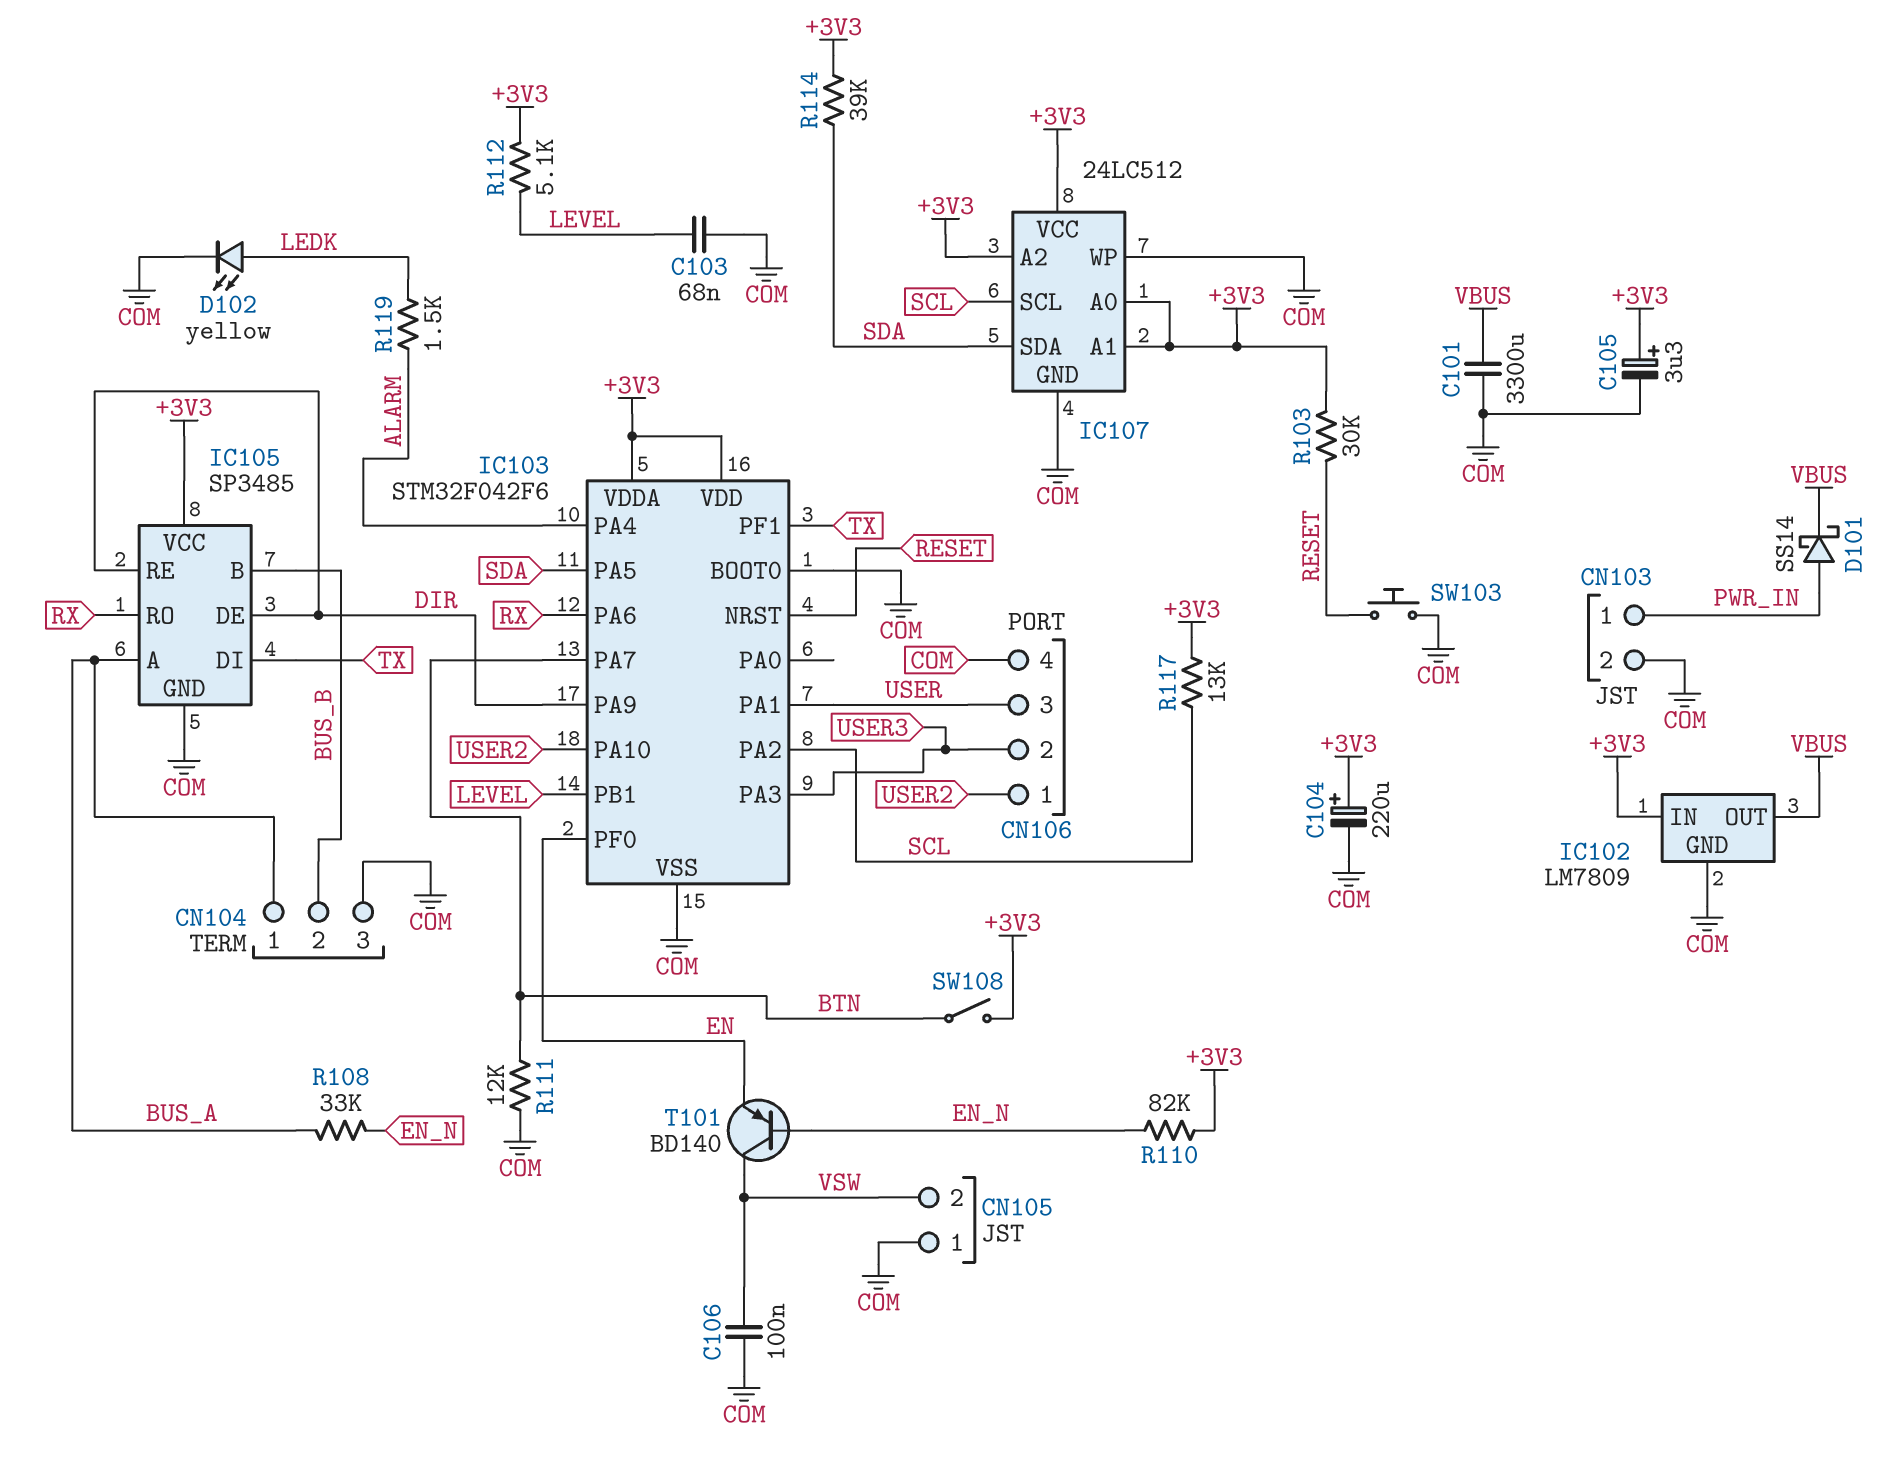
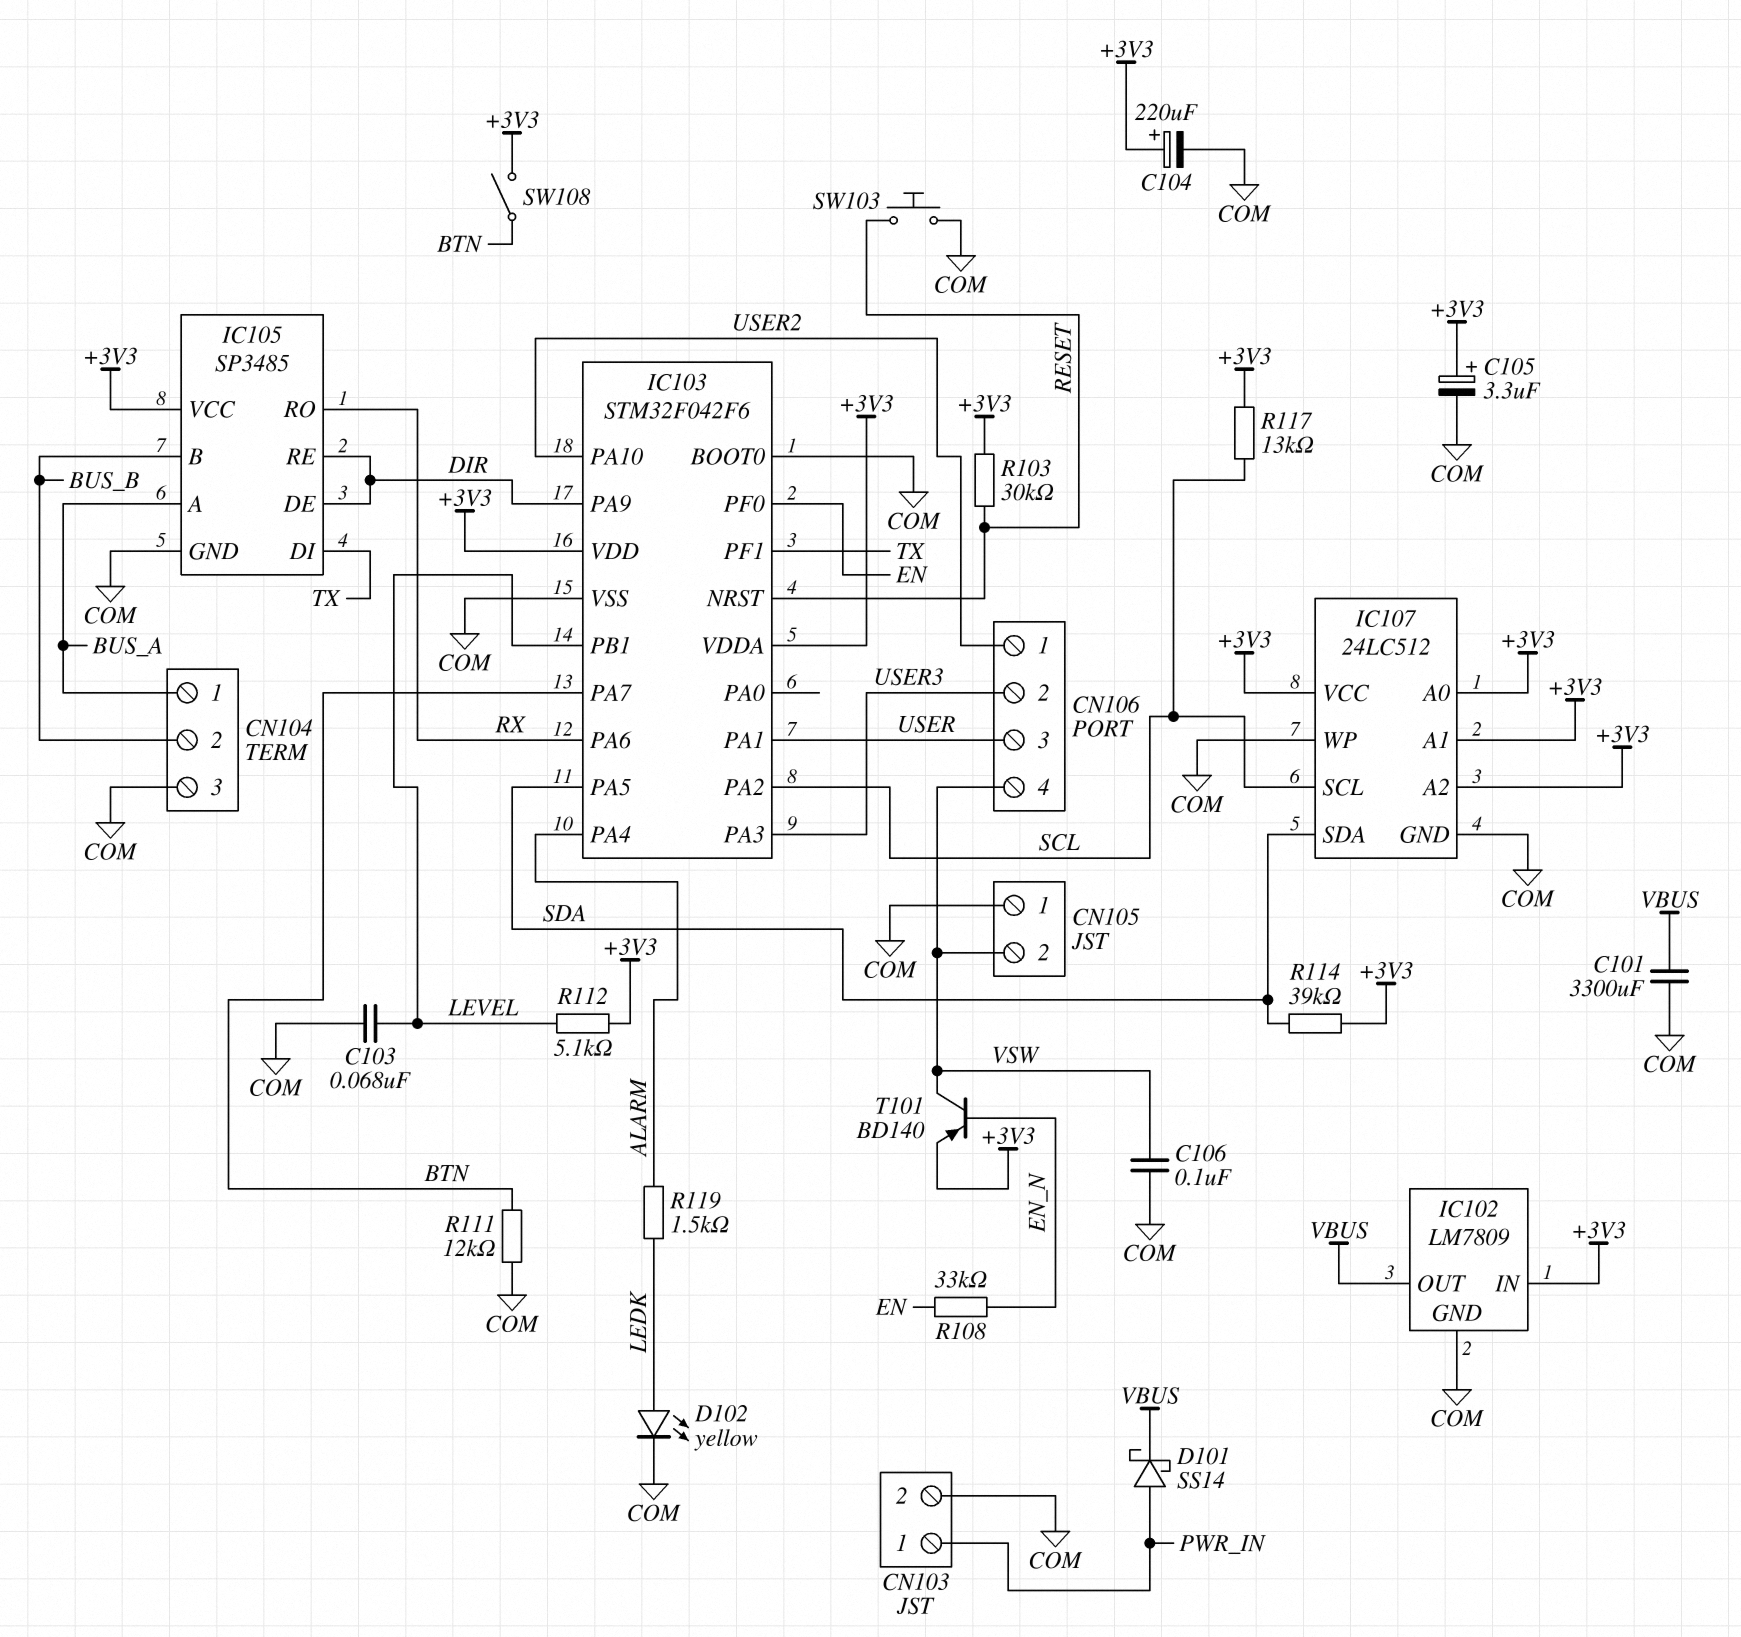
CN106 pin 4: COM -> VSW
R108: 33k (BUS_A, EN_N) -> 33k (EN, EN_N)
R110: 82k (+3V3, EN_N) -> none
T101: PNP BD140 (B EN_N, C VSW, E EN) -> PNP BD140 (B EN_N, C VSW, E +3V3)

